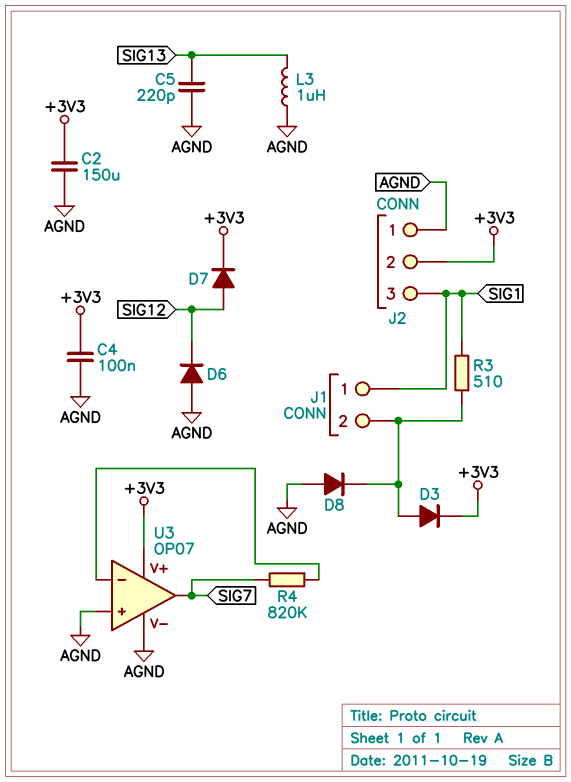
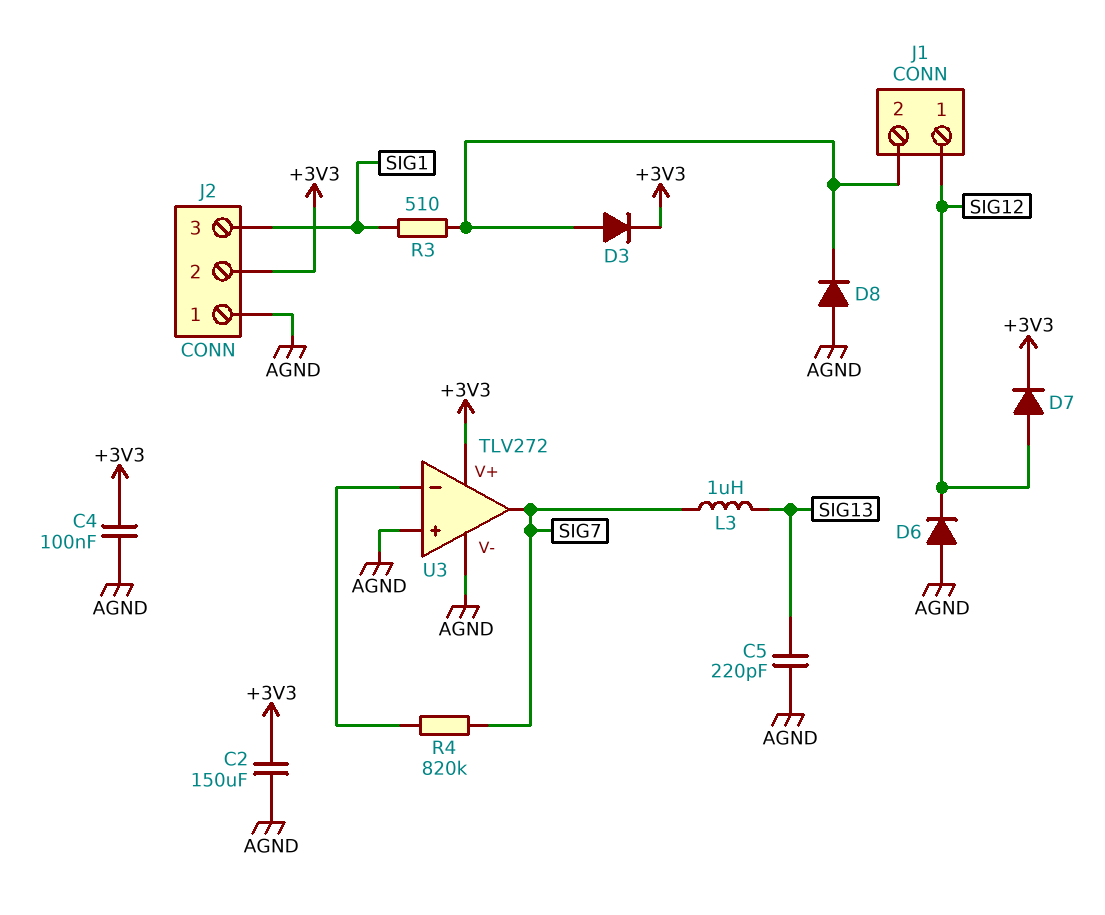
J1 pin 1: SIG1 -> SIG12
L3: 1uH (AGND, SIG13) -> 1uH (SIG7, SIG13)
U3: OP07 -> TLV272

